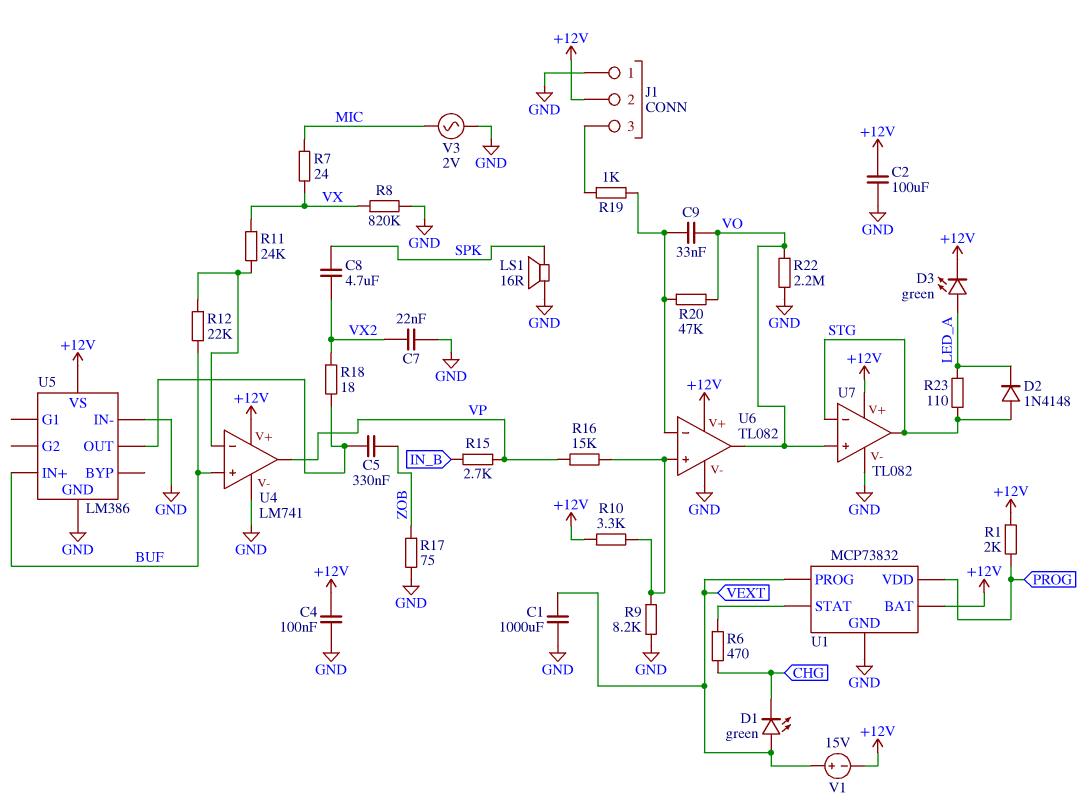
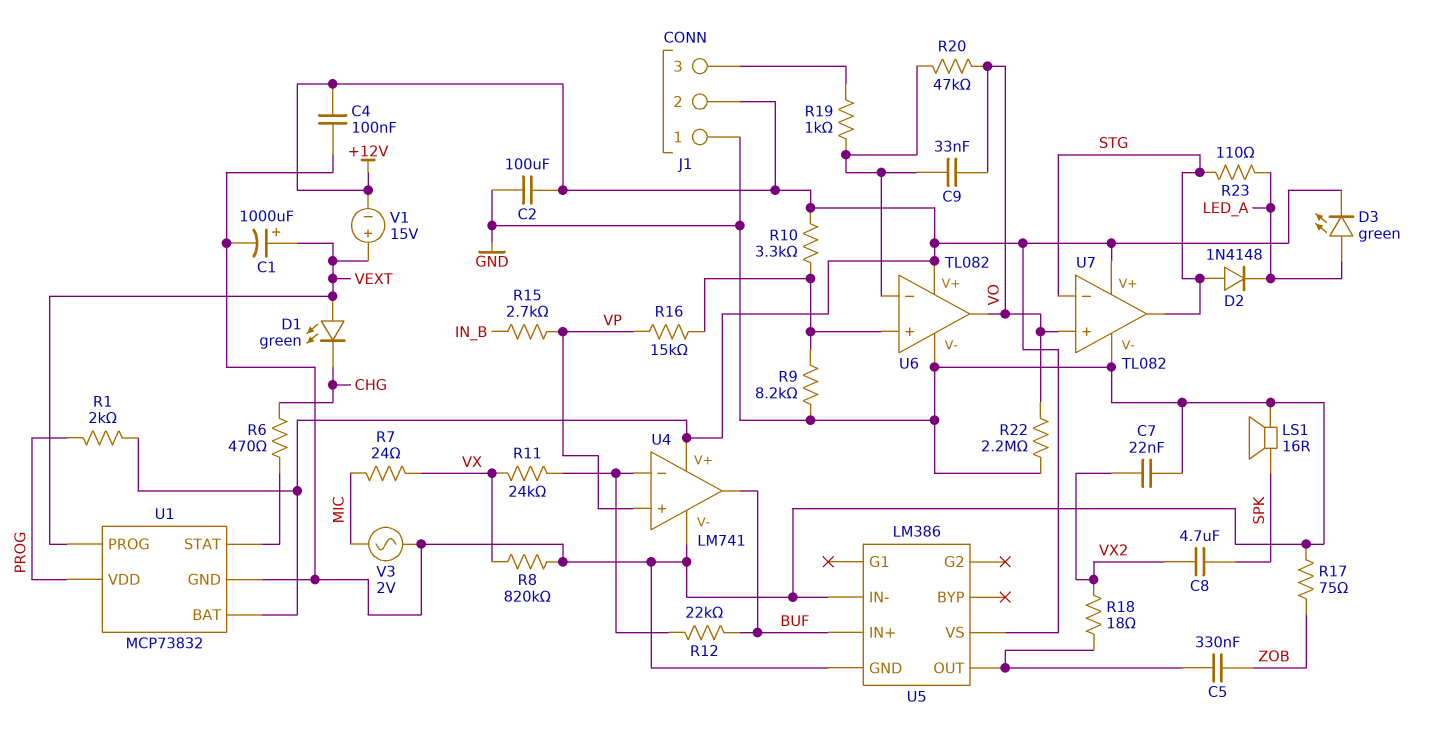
C1: 1000uF (GND, VEXT) -> 1000uF (plus VEXT, minus GND)
U4 pin in+: BUF -> VP
U4 pin out: VP -> BUF

